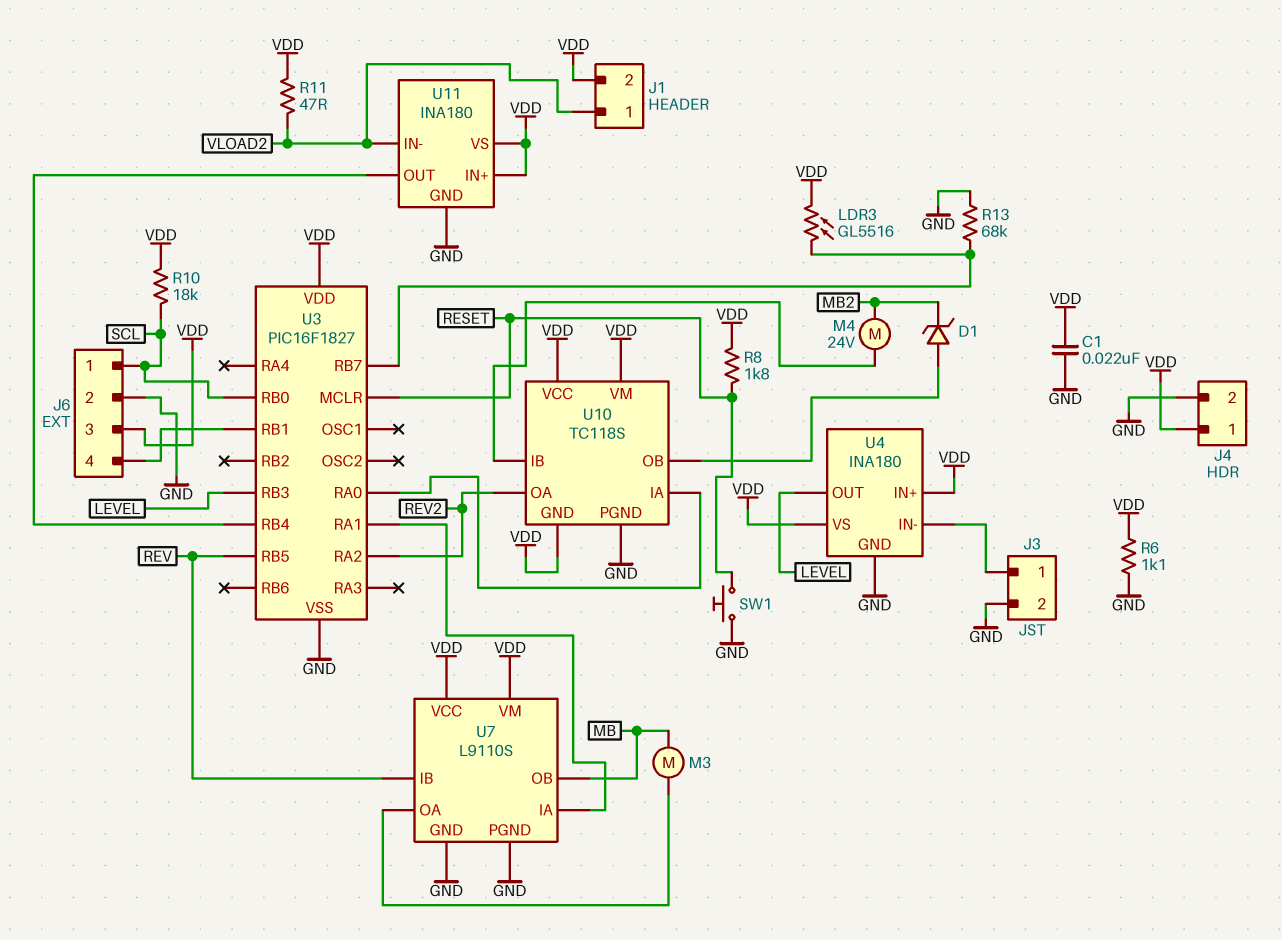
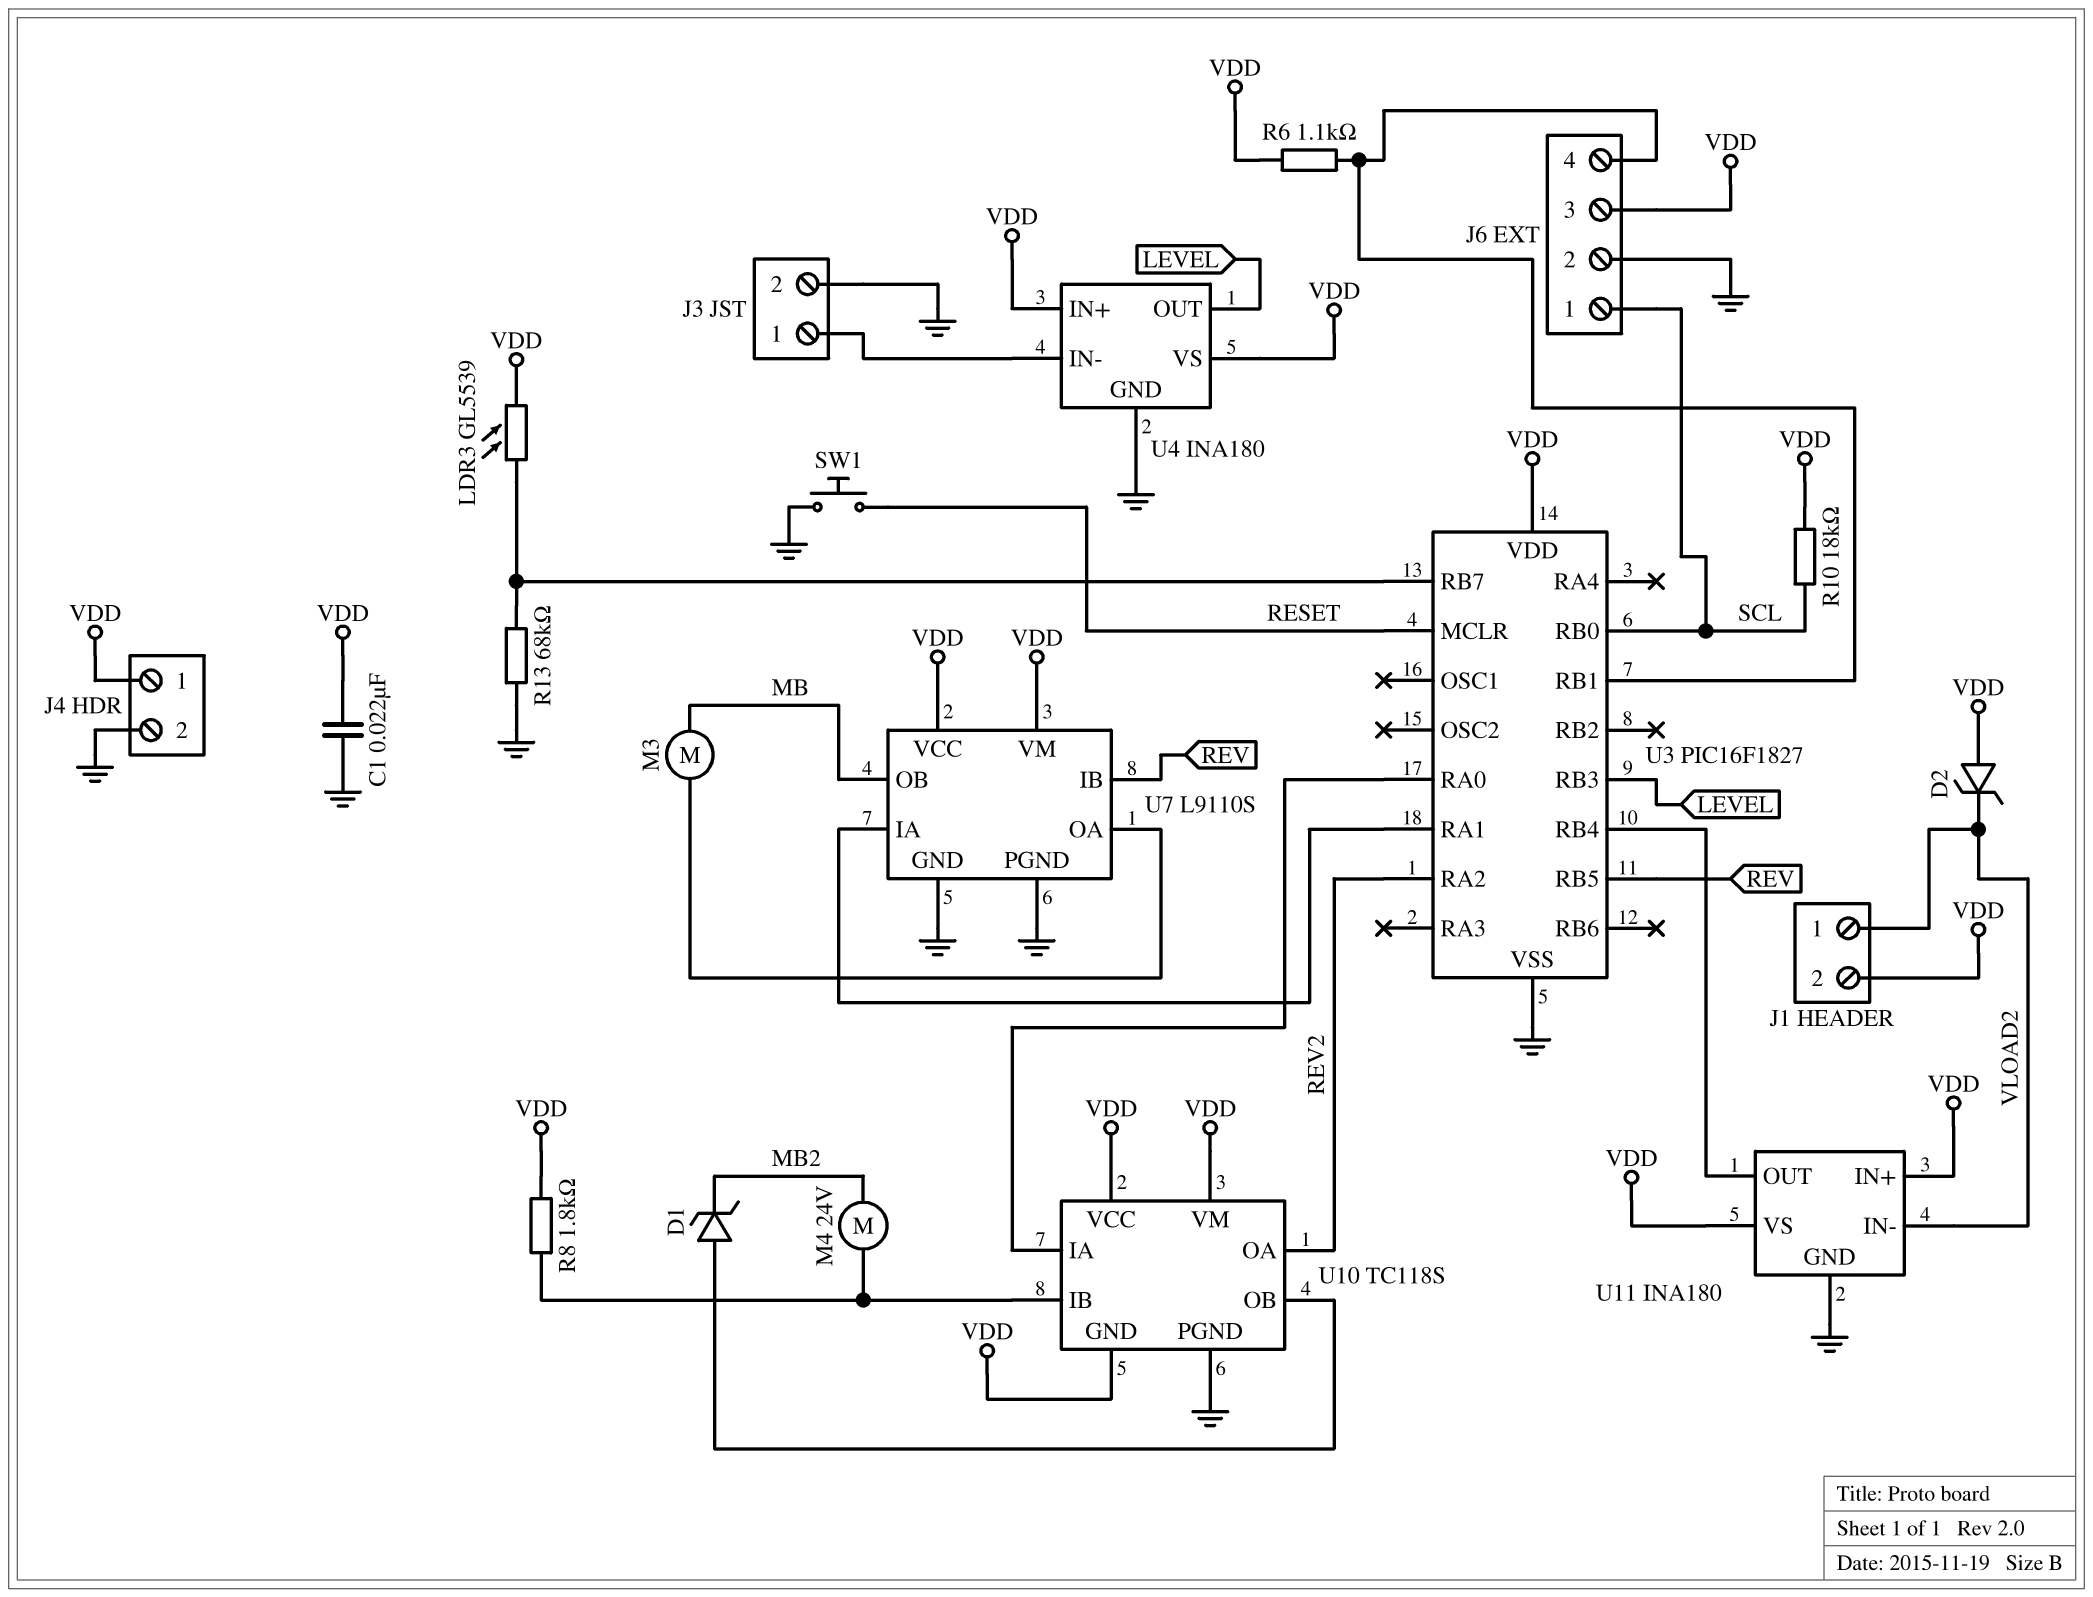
D2: none -> zener (A VDD, K VLOAD2)
LDR3: GL5516 (U3/RB7, VDD) -> GL5539 (U3/RB7, VDD)
R6: 1.1k (GND, VDD) -> 1.1k (J6/4, VDD)
R8: 1.8k (RESET, VDD) -> 1.8k (U10/IB, VDD)
R11: 47 (VDD, VLOAD2) -> none

